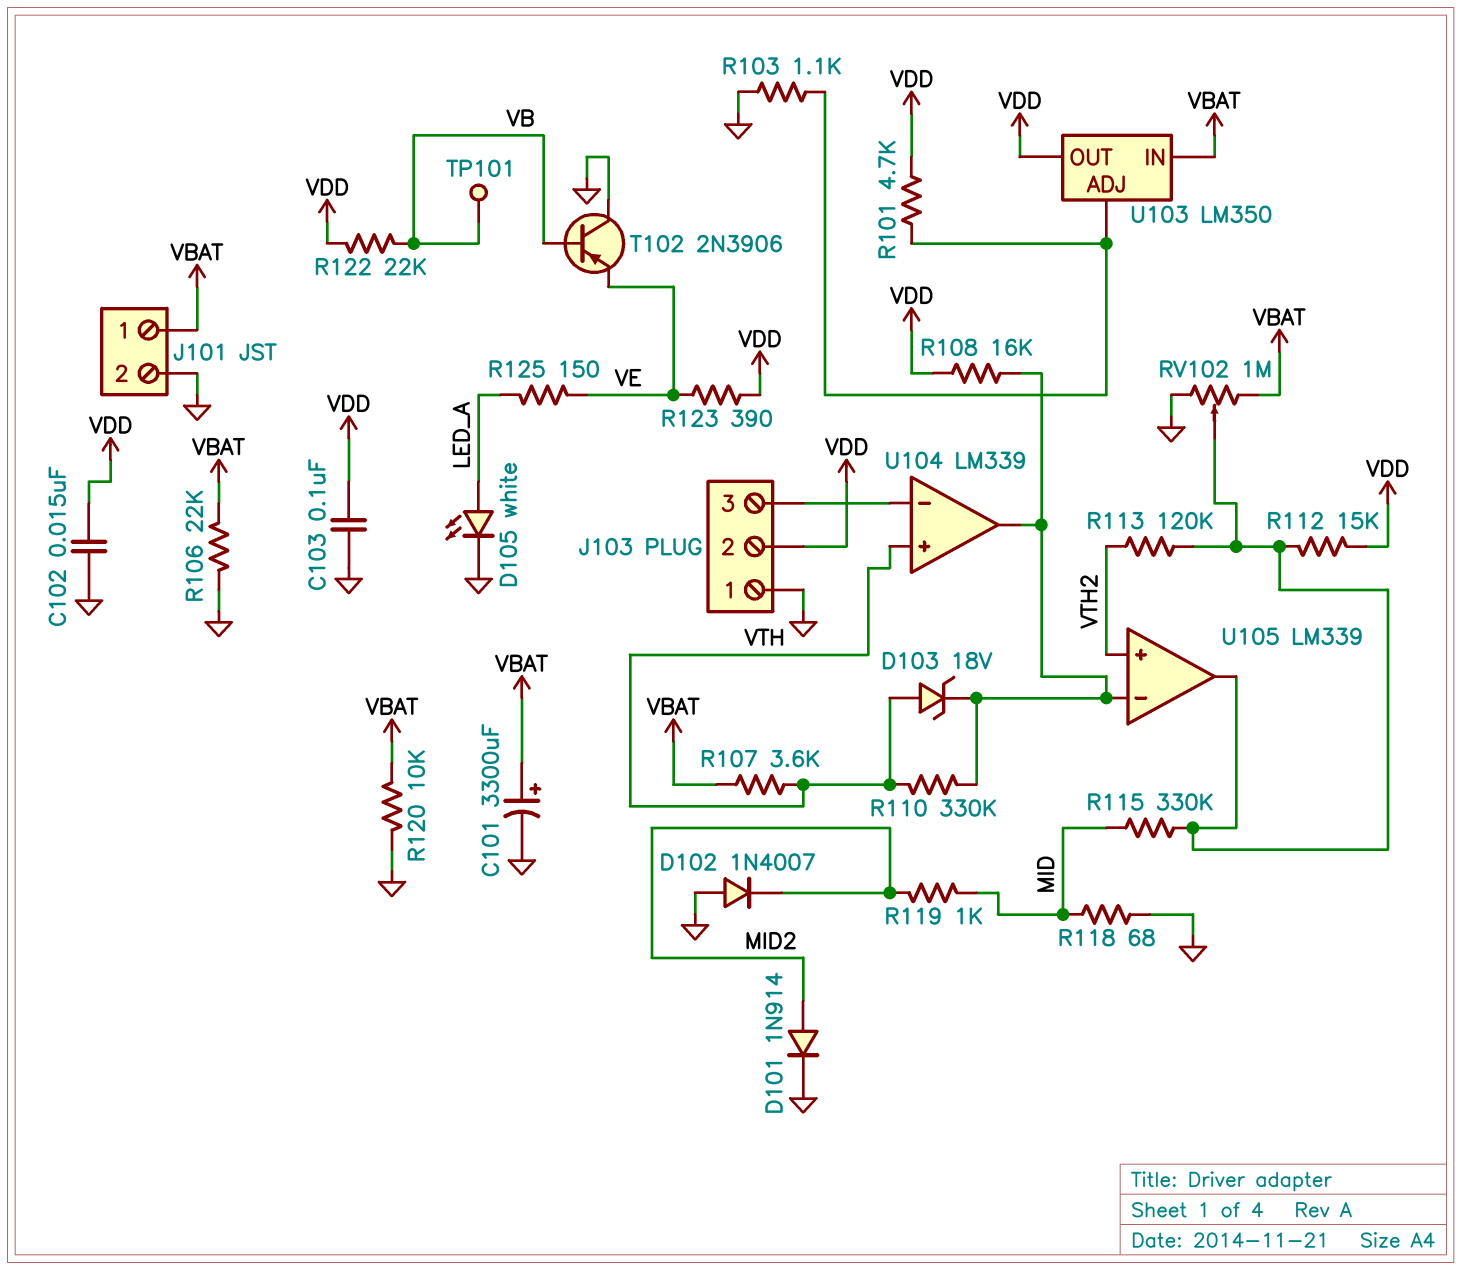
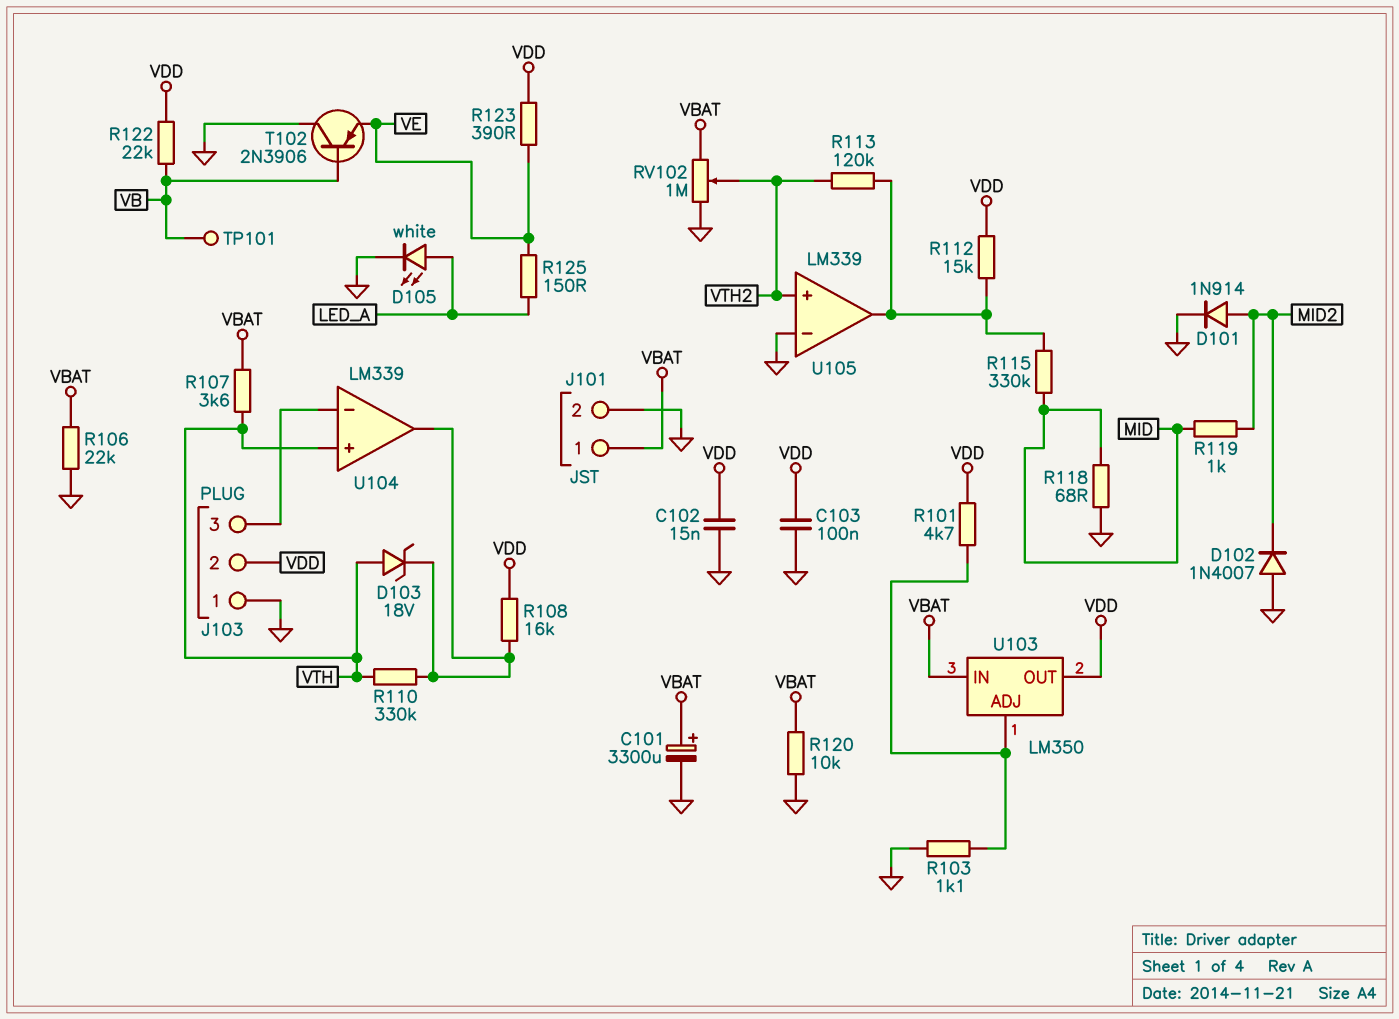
RV102: 1M (GND, VBAT, wiper U105/out) -> 1M (GND, VBAT, wiper VTH2)
U105 pin in-: U104/out -> GND

